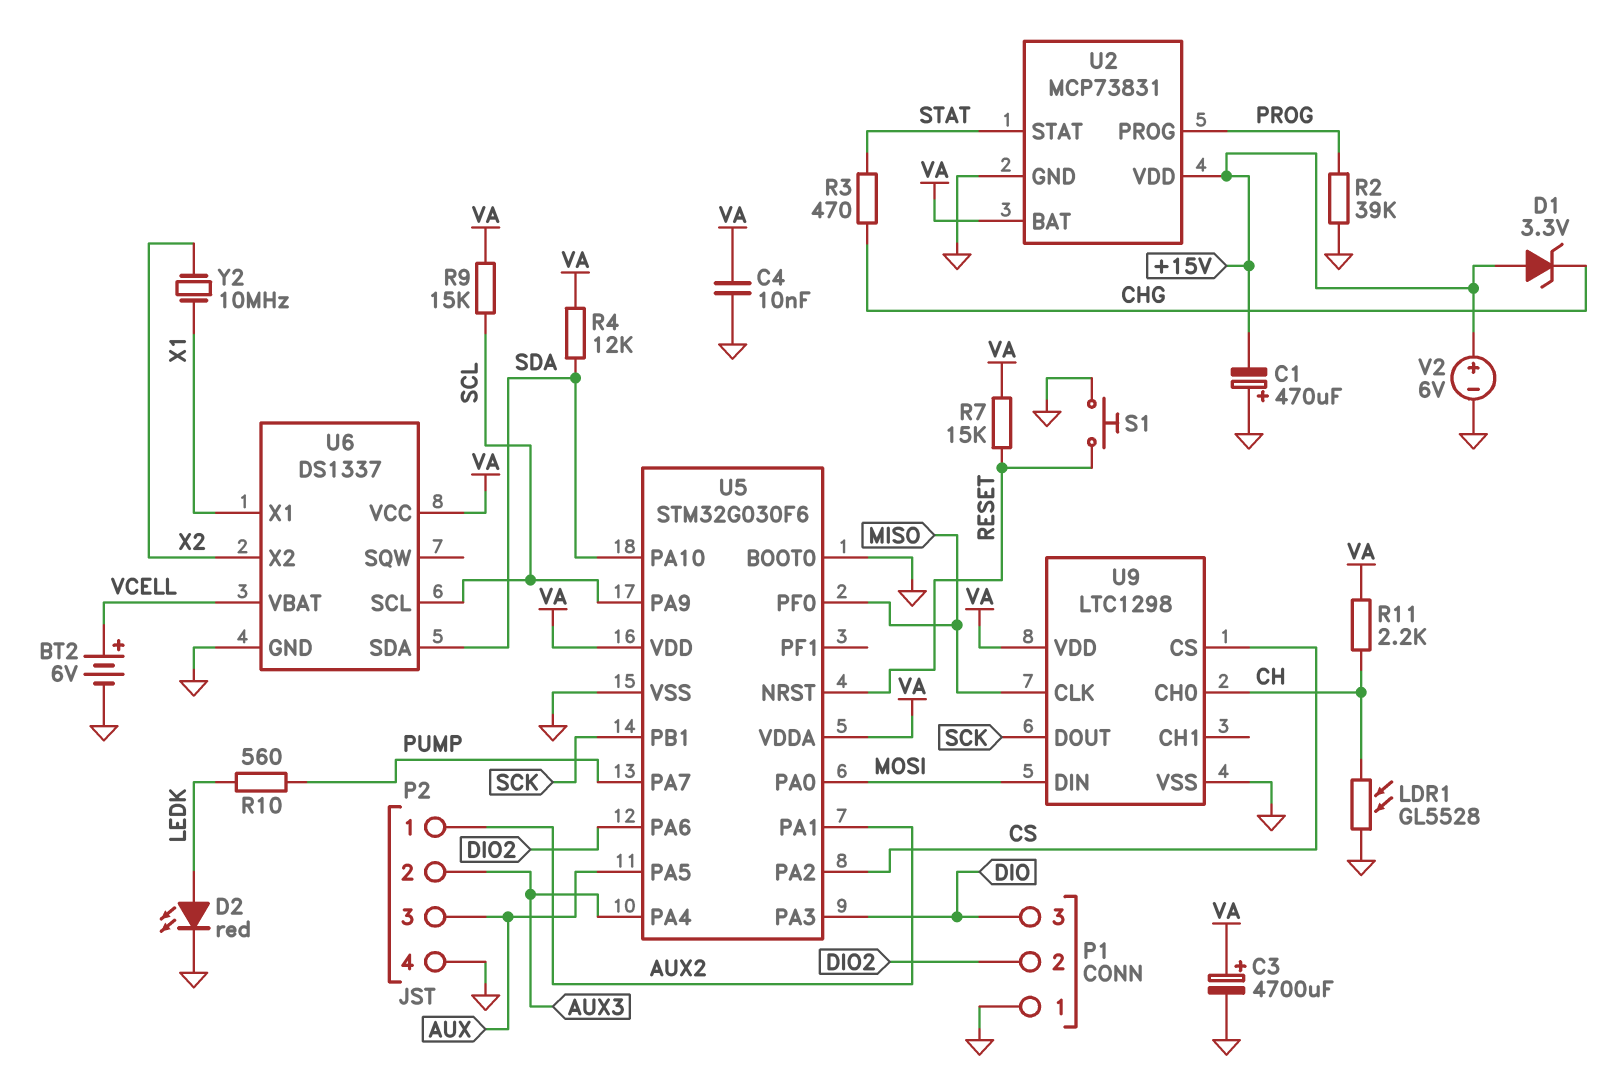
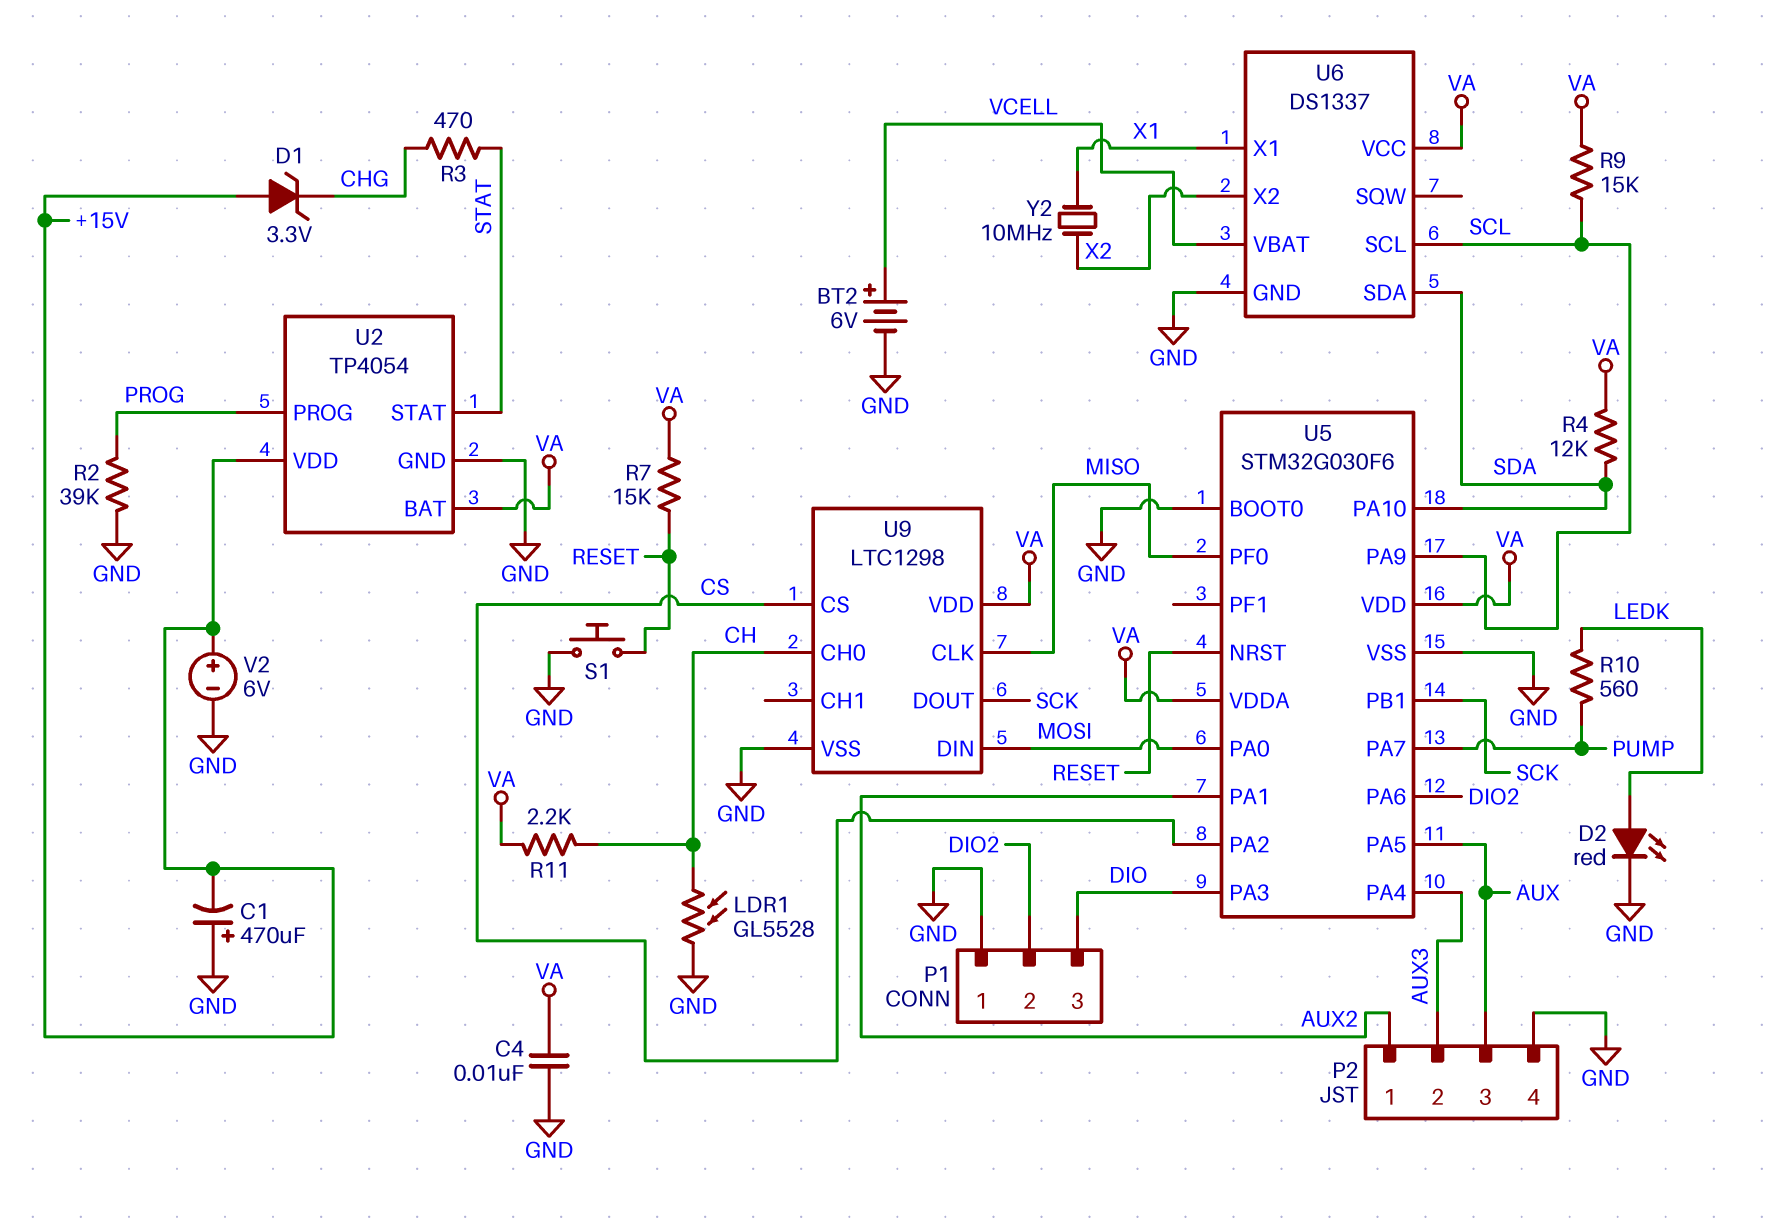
C3: 4700uF (plus VA, minus GND) -> none
U2: MCP73831 -> TP4054

